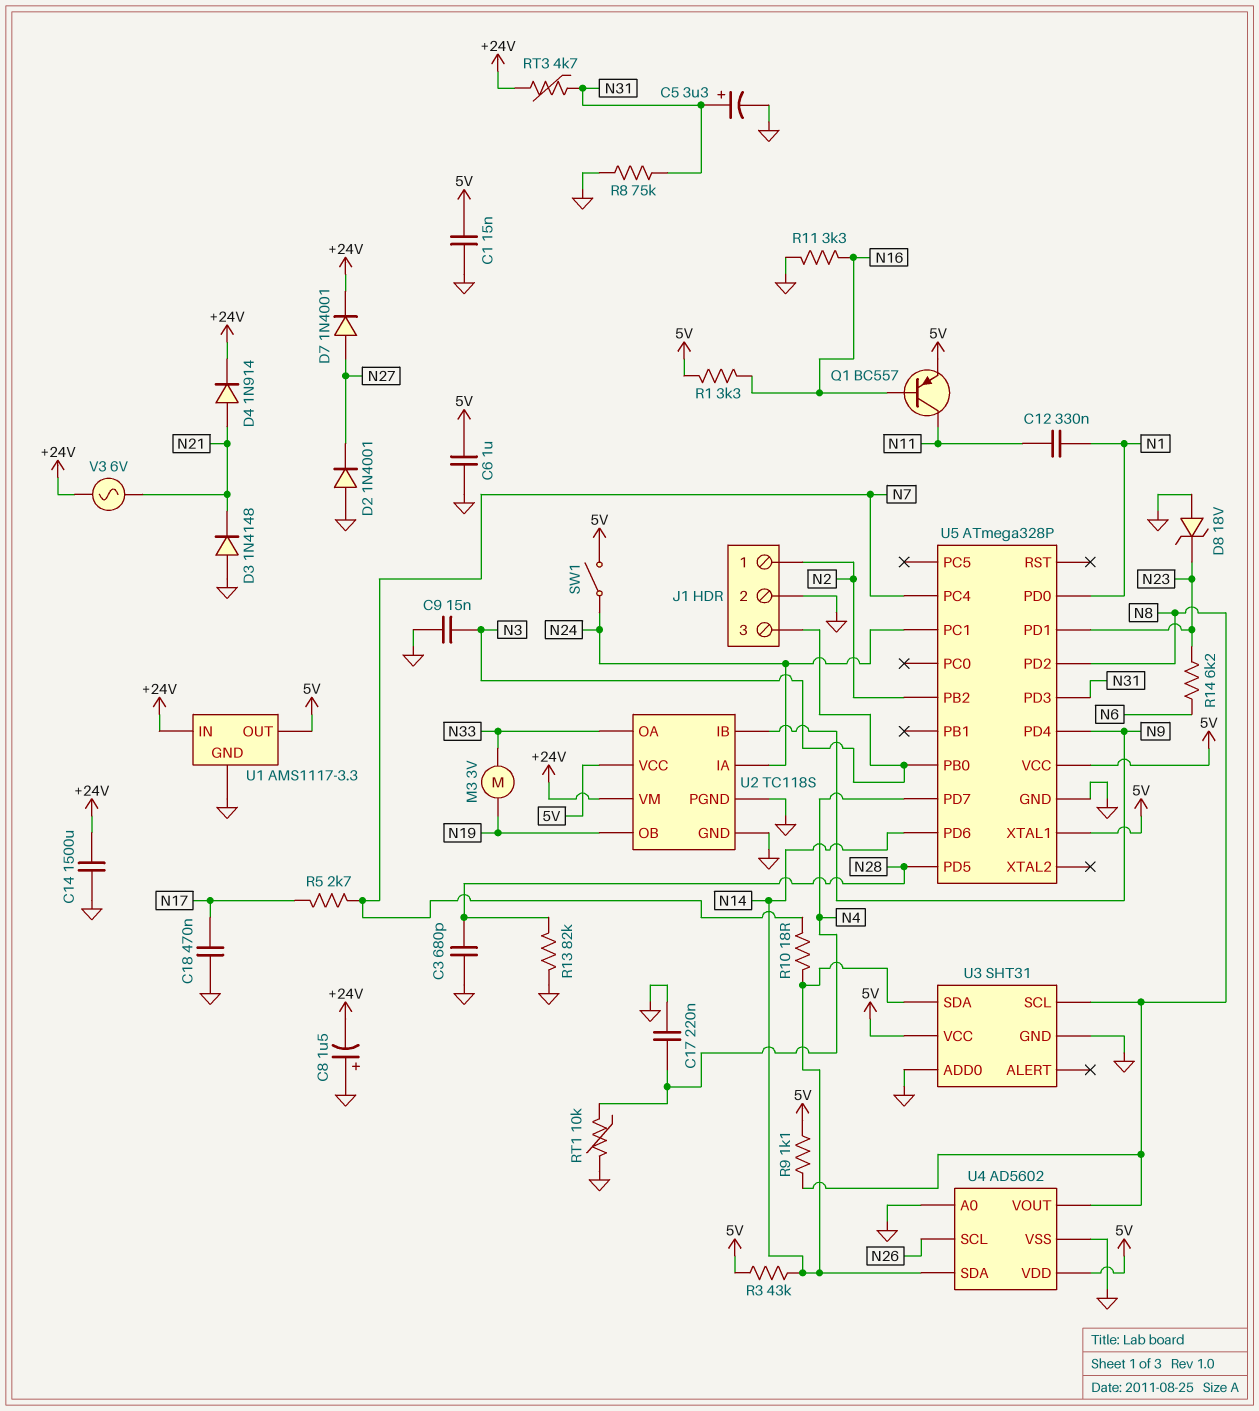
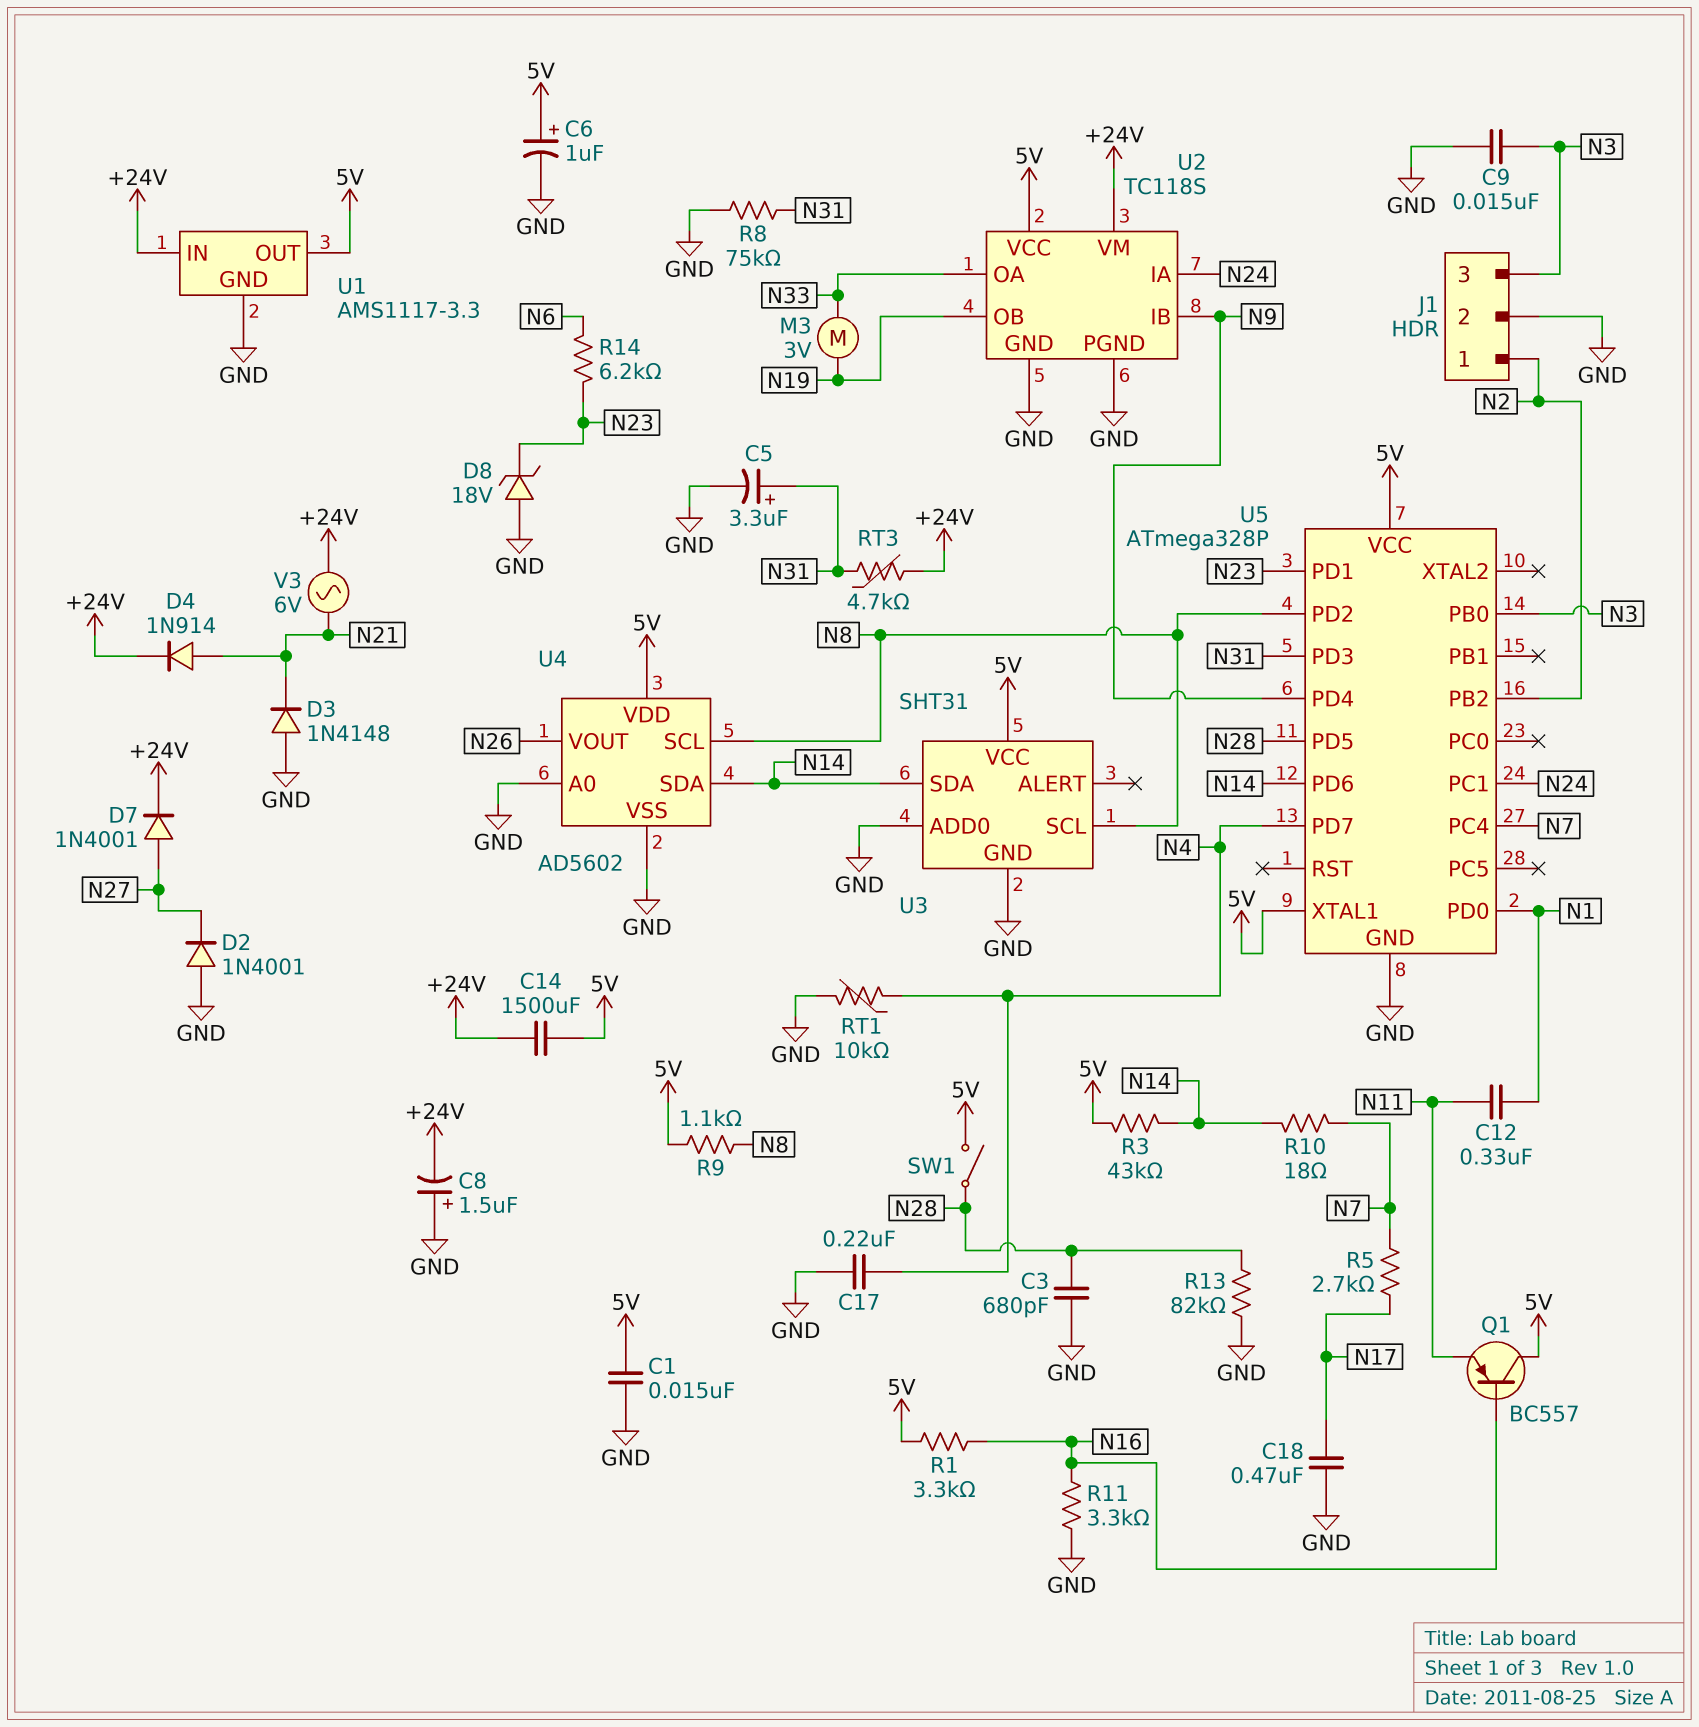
C6: 1uF (5V, GND) -> 1uF (plus 5V, minus GND)
C14: 1500uF (+24V, GND) -> 1500uF (+24V, 5V)
Q1: PNP BC557 (B N16, C N11, E 5V) -> PNP BC557 (B N16, C 5V, E N11)
SW1: switch (5V, N24) -> switch (5V, N28)
U4 pin SCL: N26 -> N8
U4 pin VOUT: N8 -> N26

